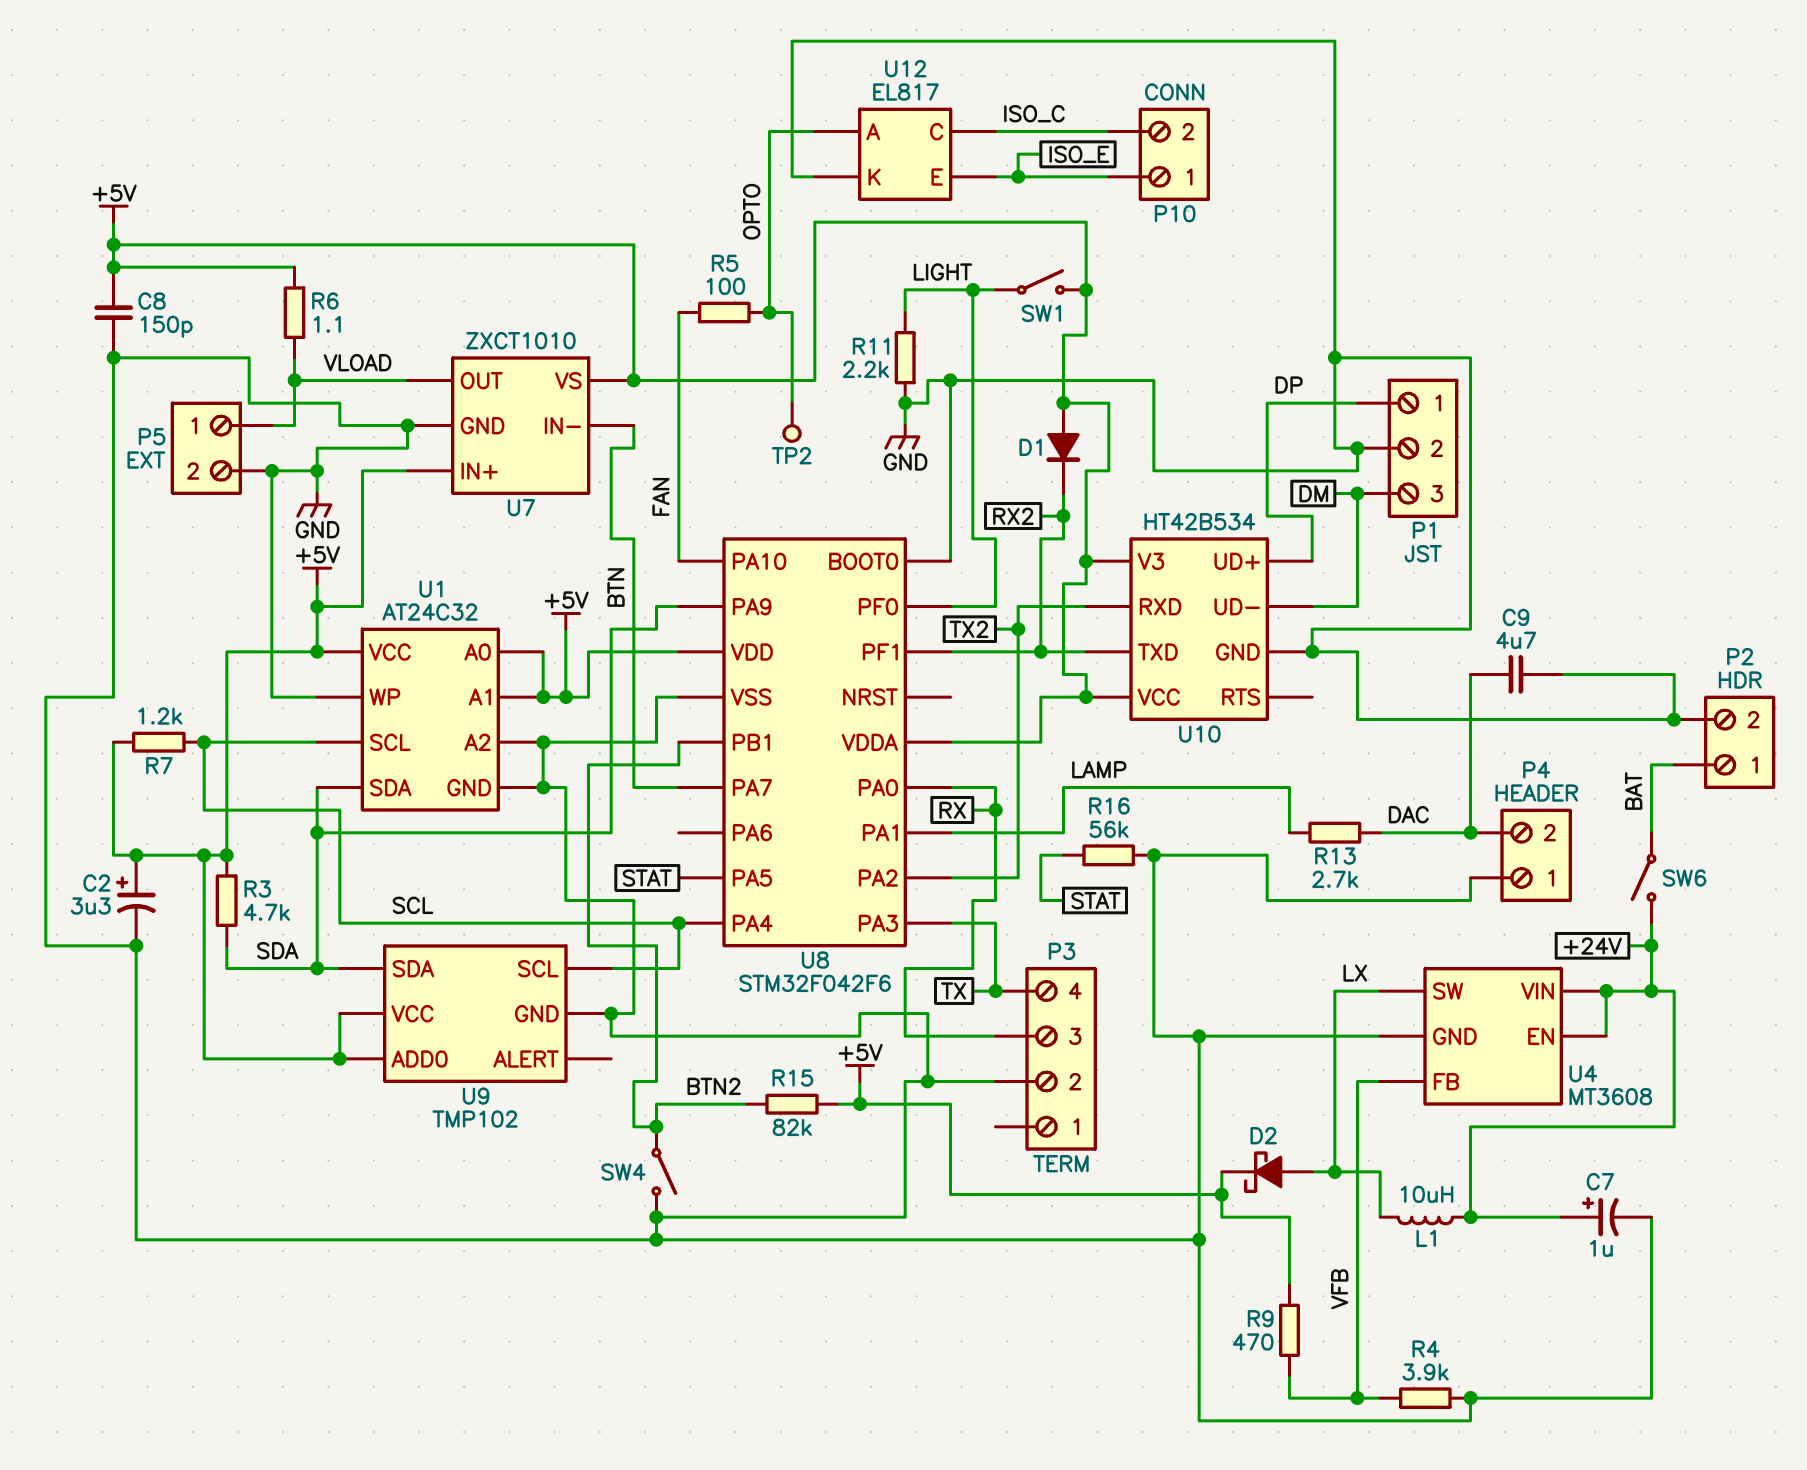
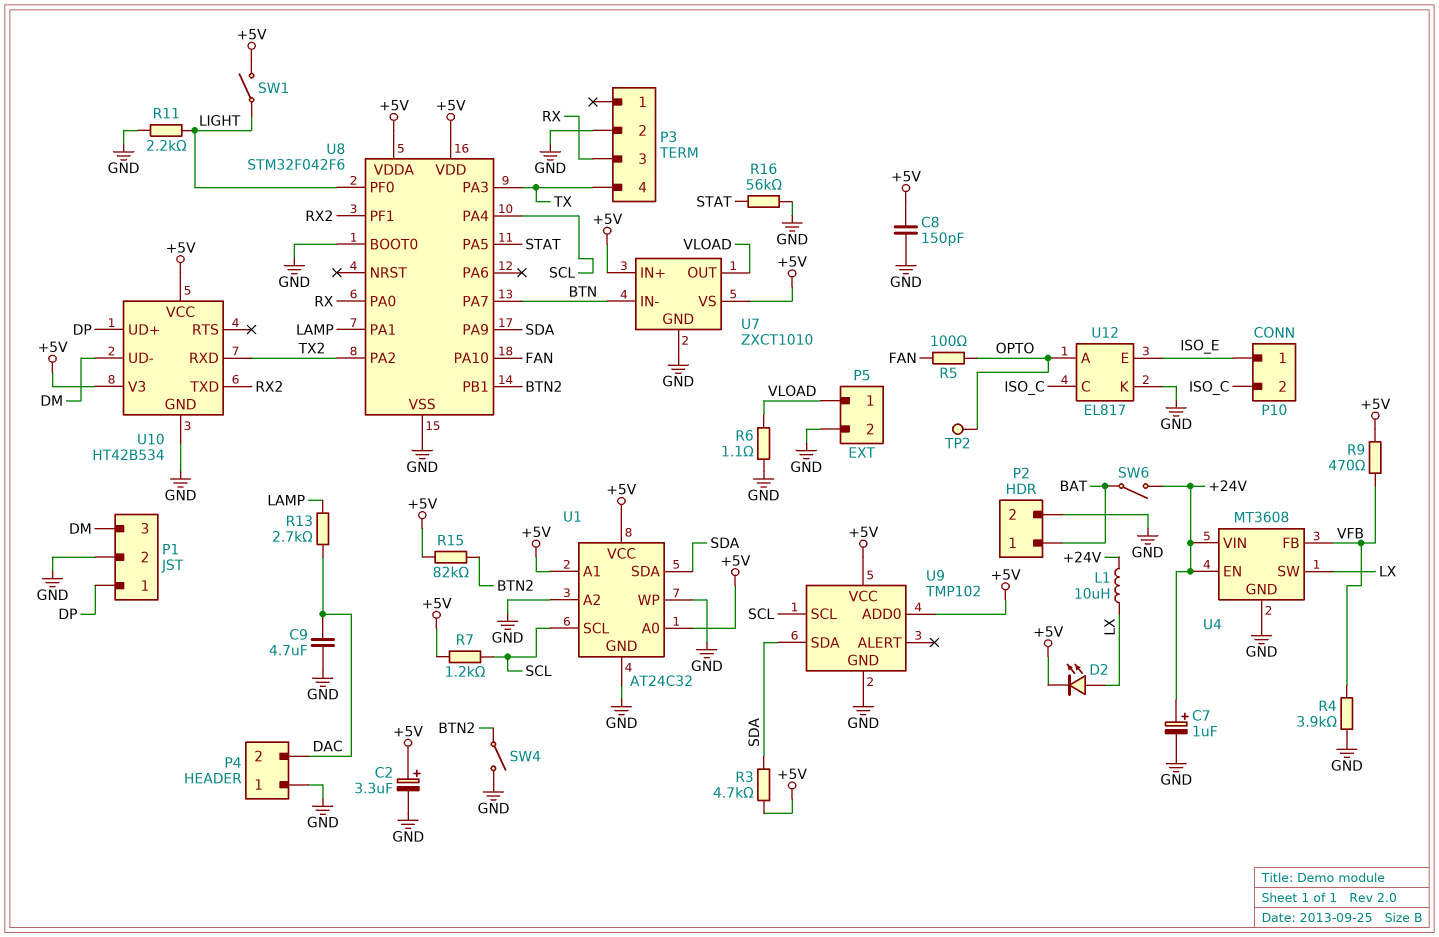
D1: diode (A +5V, K RX2) -> none
D2: schottky (A LX, K +5V) -> LED (A LX, K +5V)
R6: 1.1 (+5V, VLOAD) -> 1.1 (GND, VLOAD)

